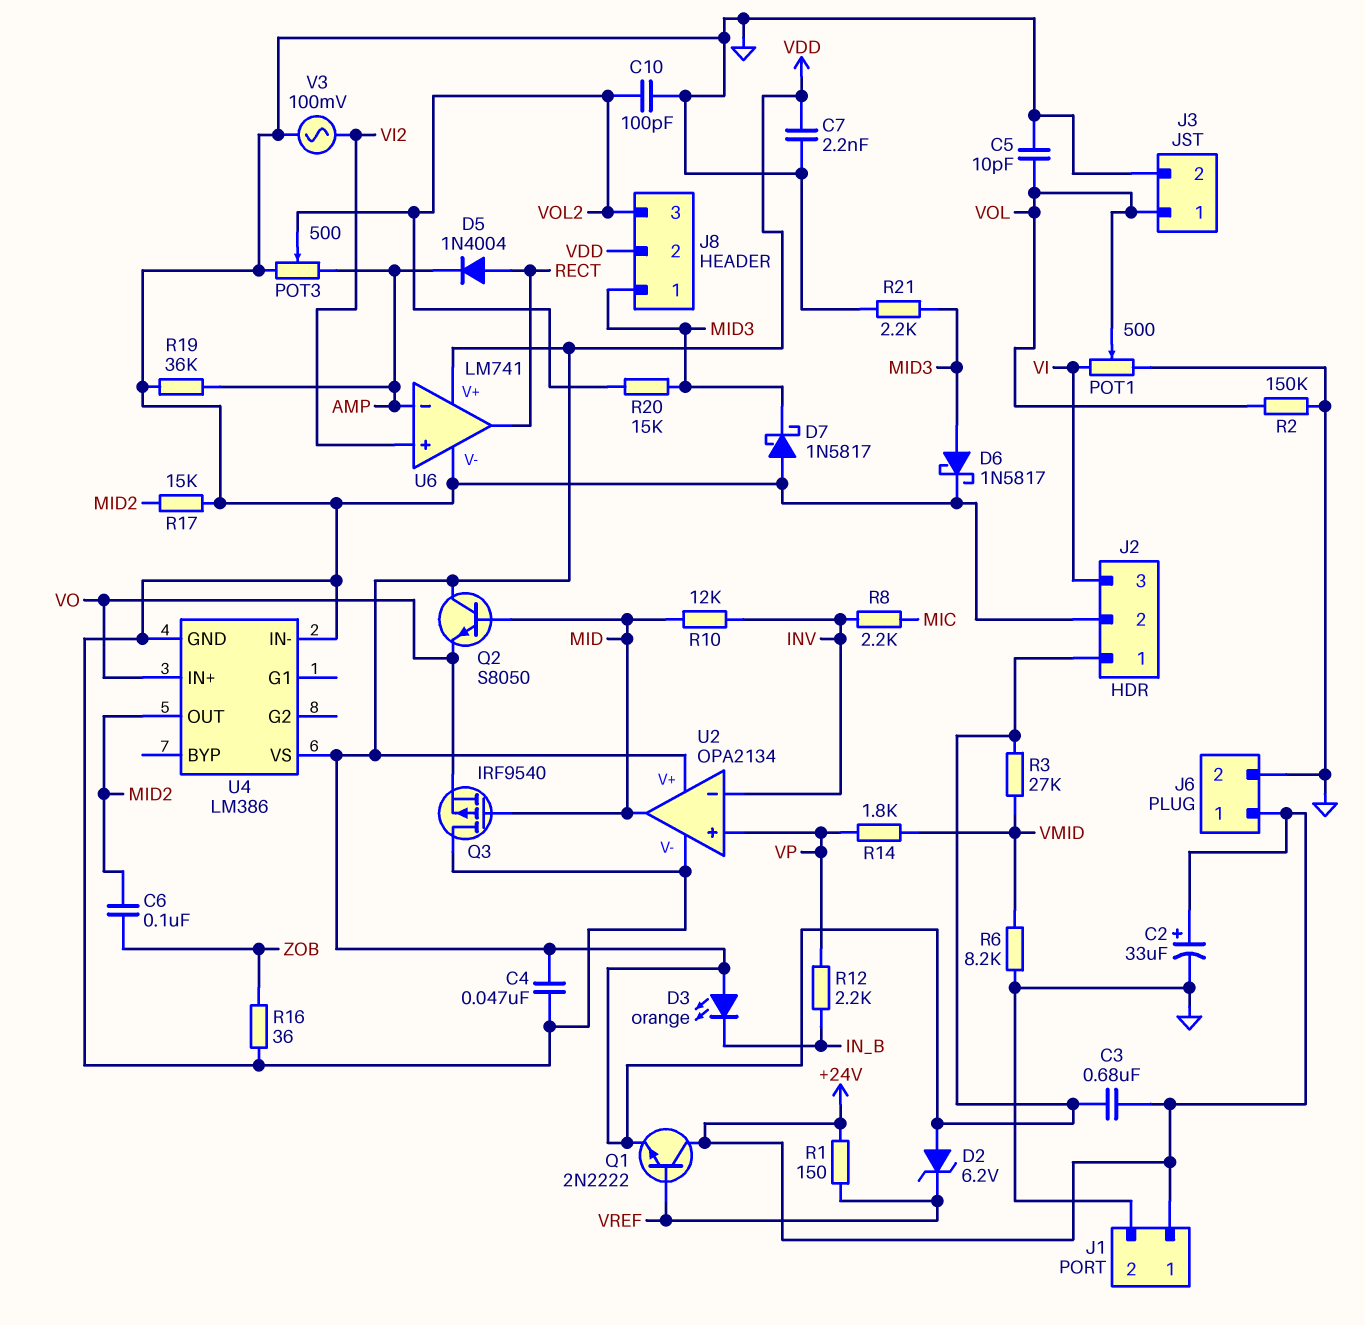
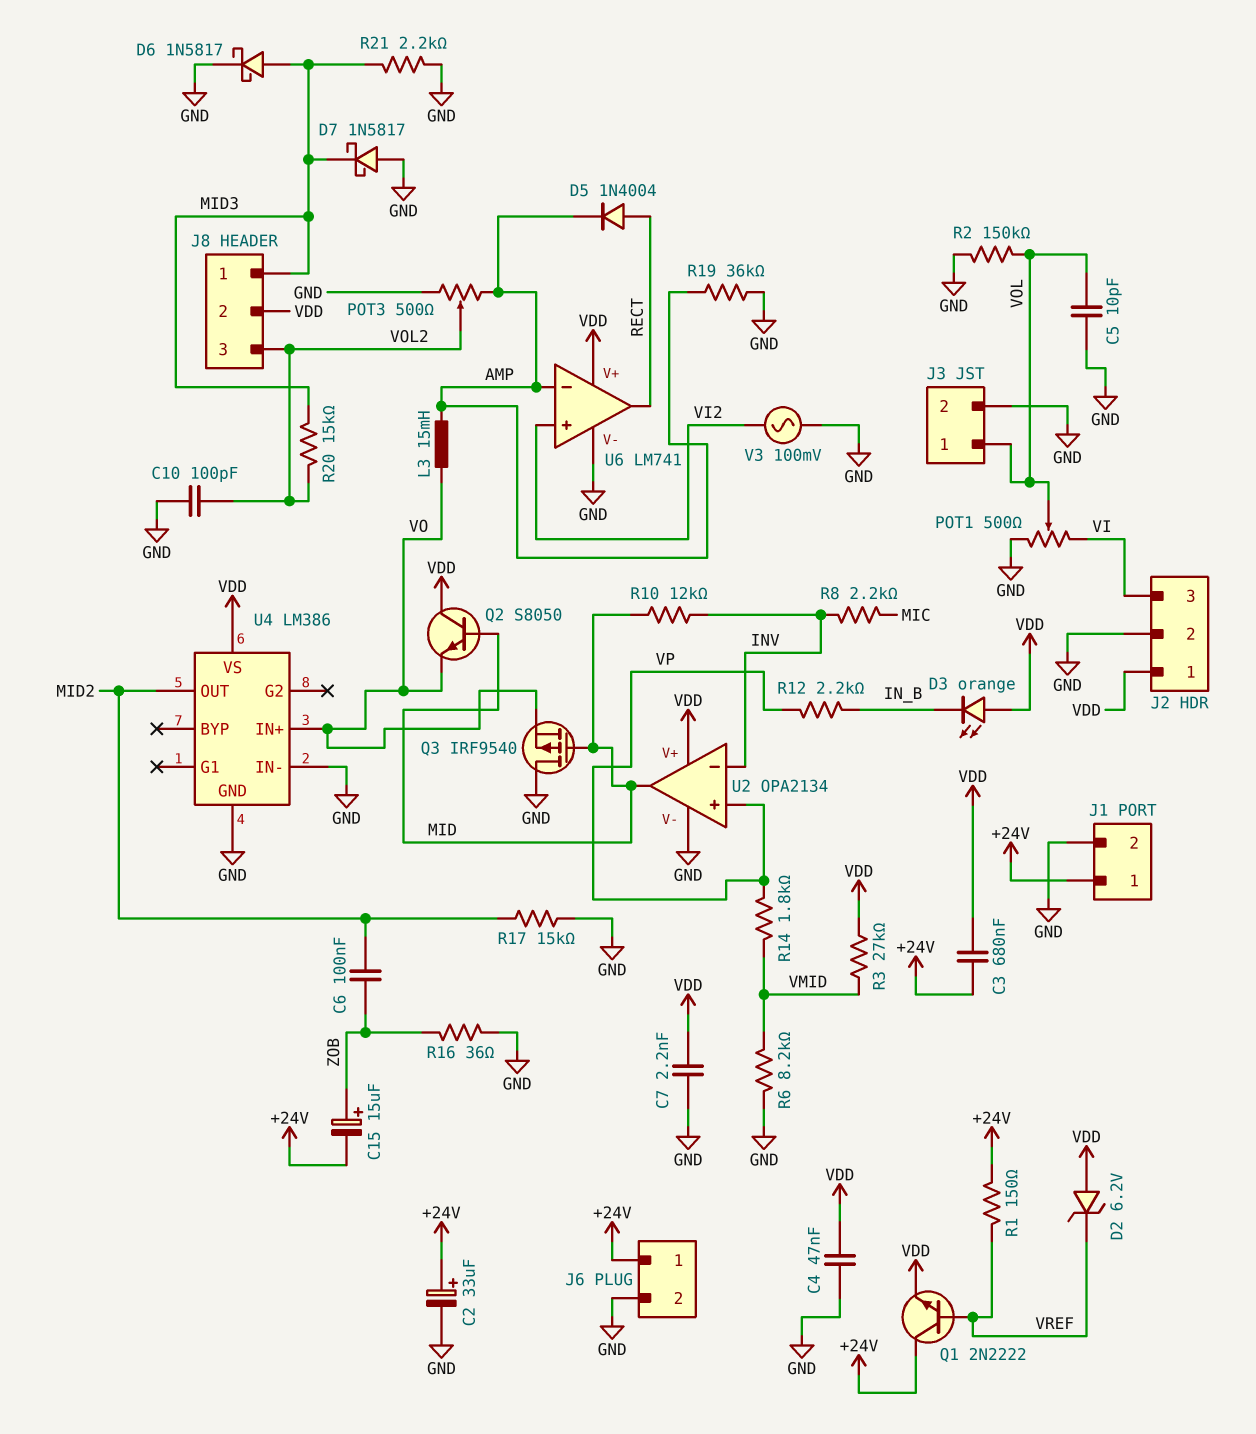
C15: none -> 15uF (plus ZOB, minus +24V)
L3: none -> 15mH (AMP, VO)

